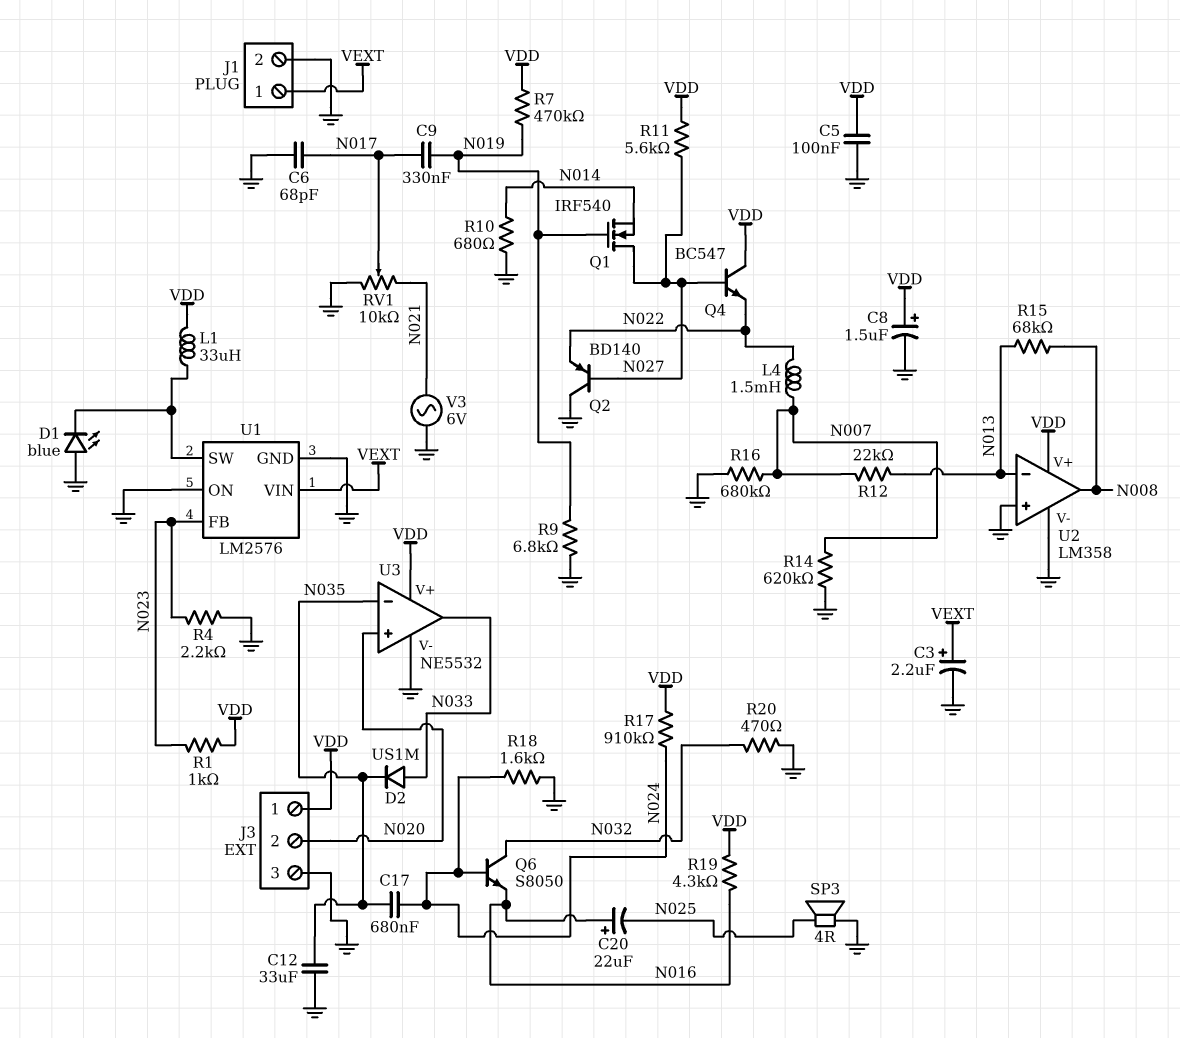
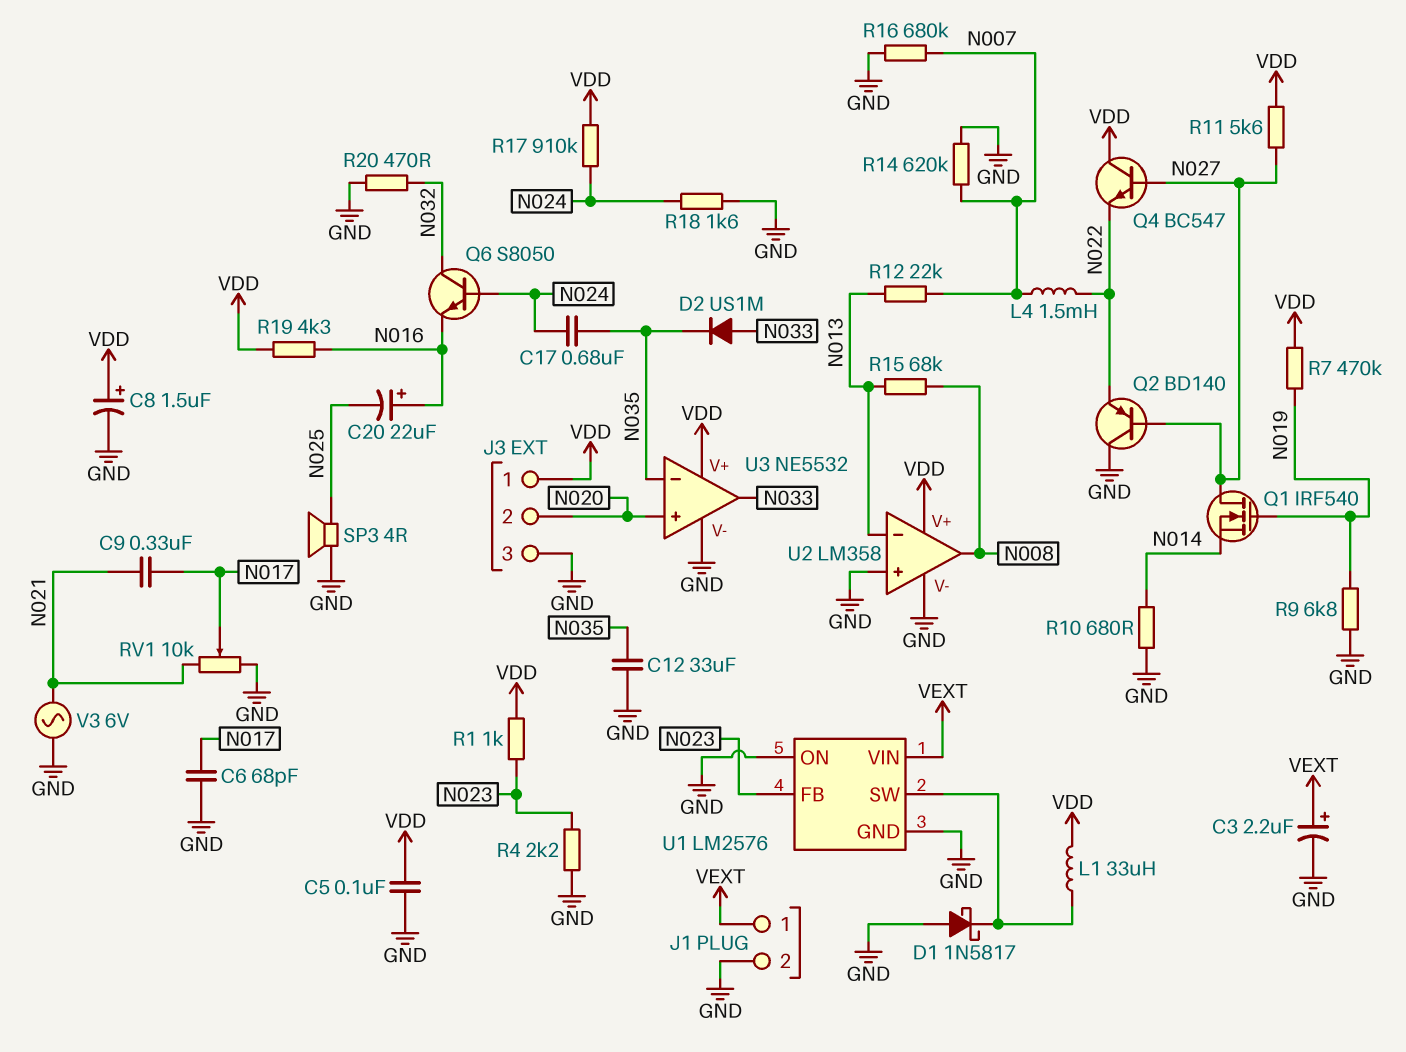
C9: 330nF (N017, N019) -> 330nF (N017, N021)
D1: LED blue (A GND, K U1/SW) -> schottky 1N5817 (A GND, K U1/SW)

